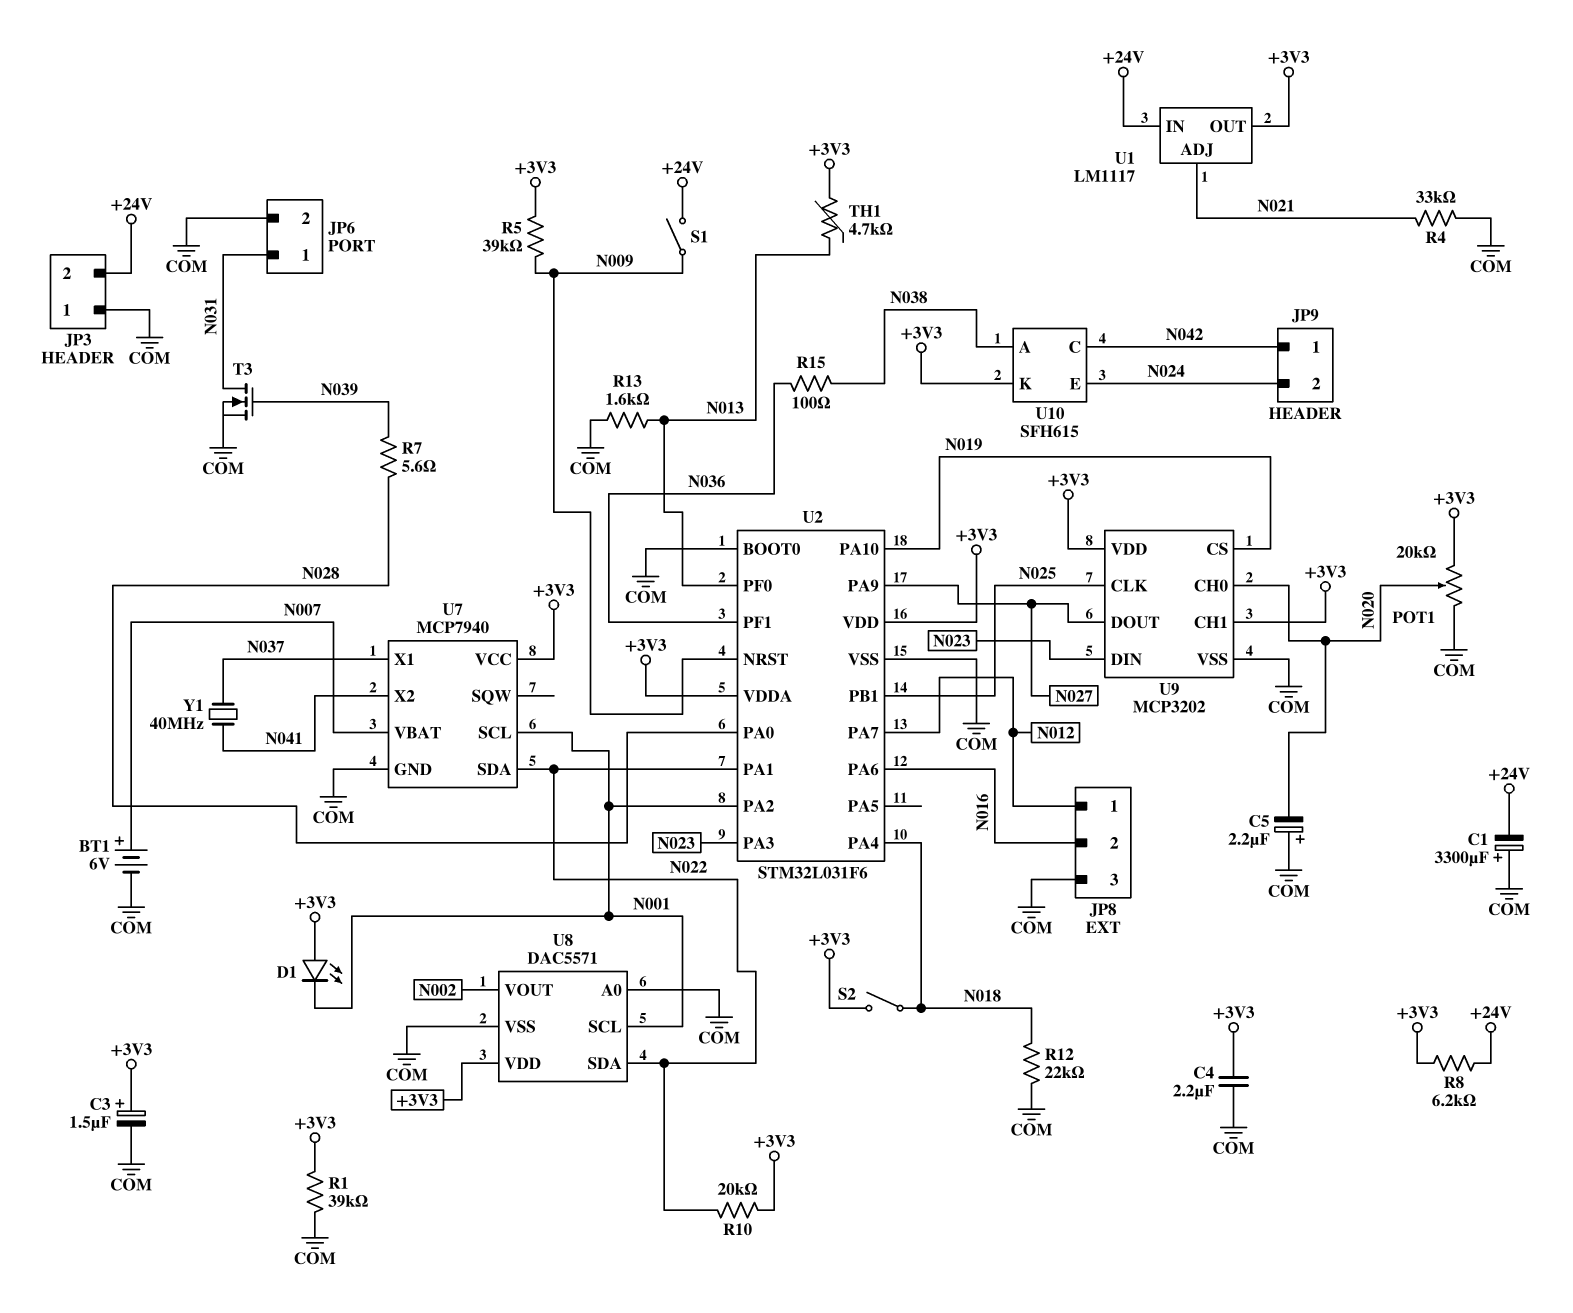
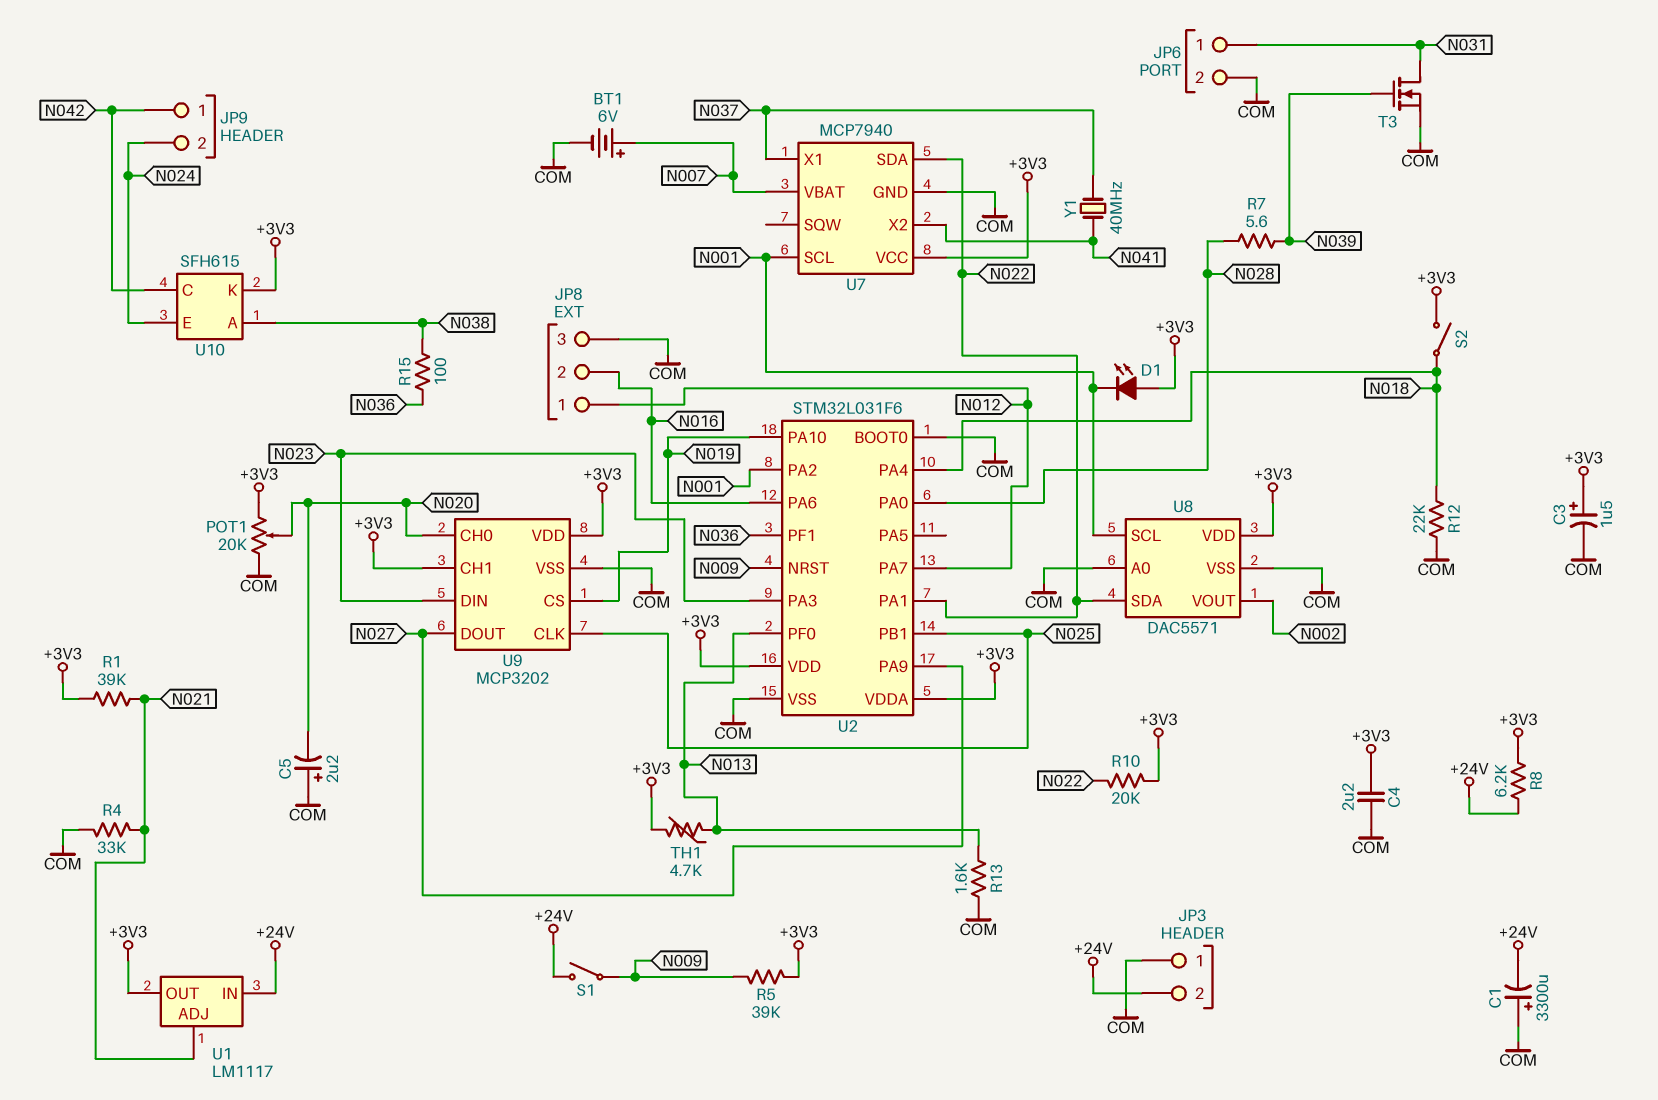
R1: 39k (+3V3, COM) -> 39k (+3V3, N021)

